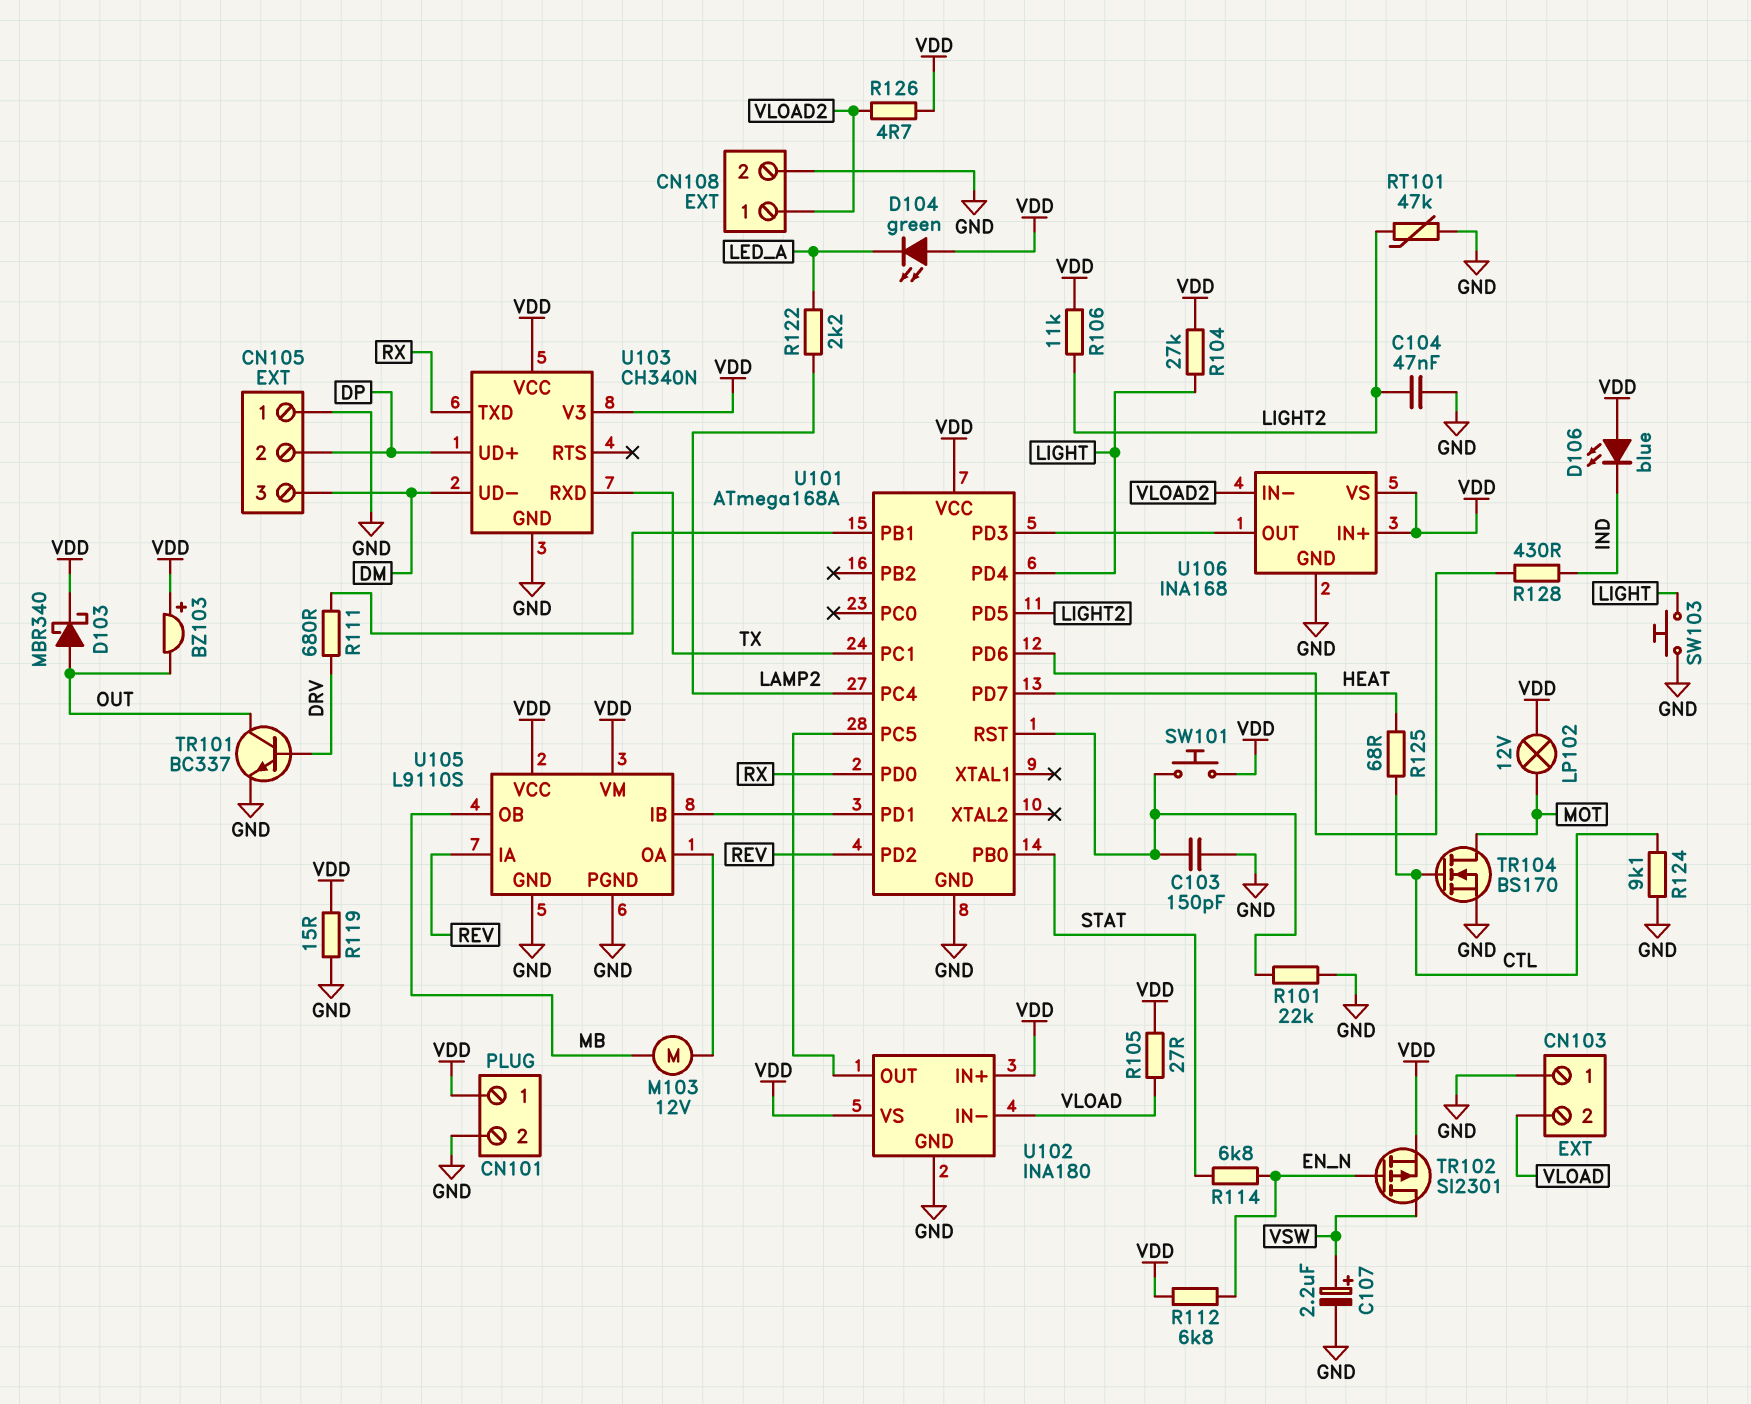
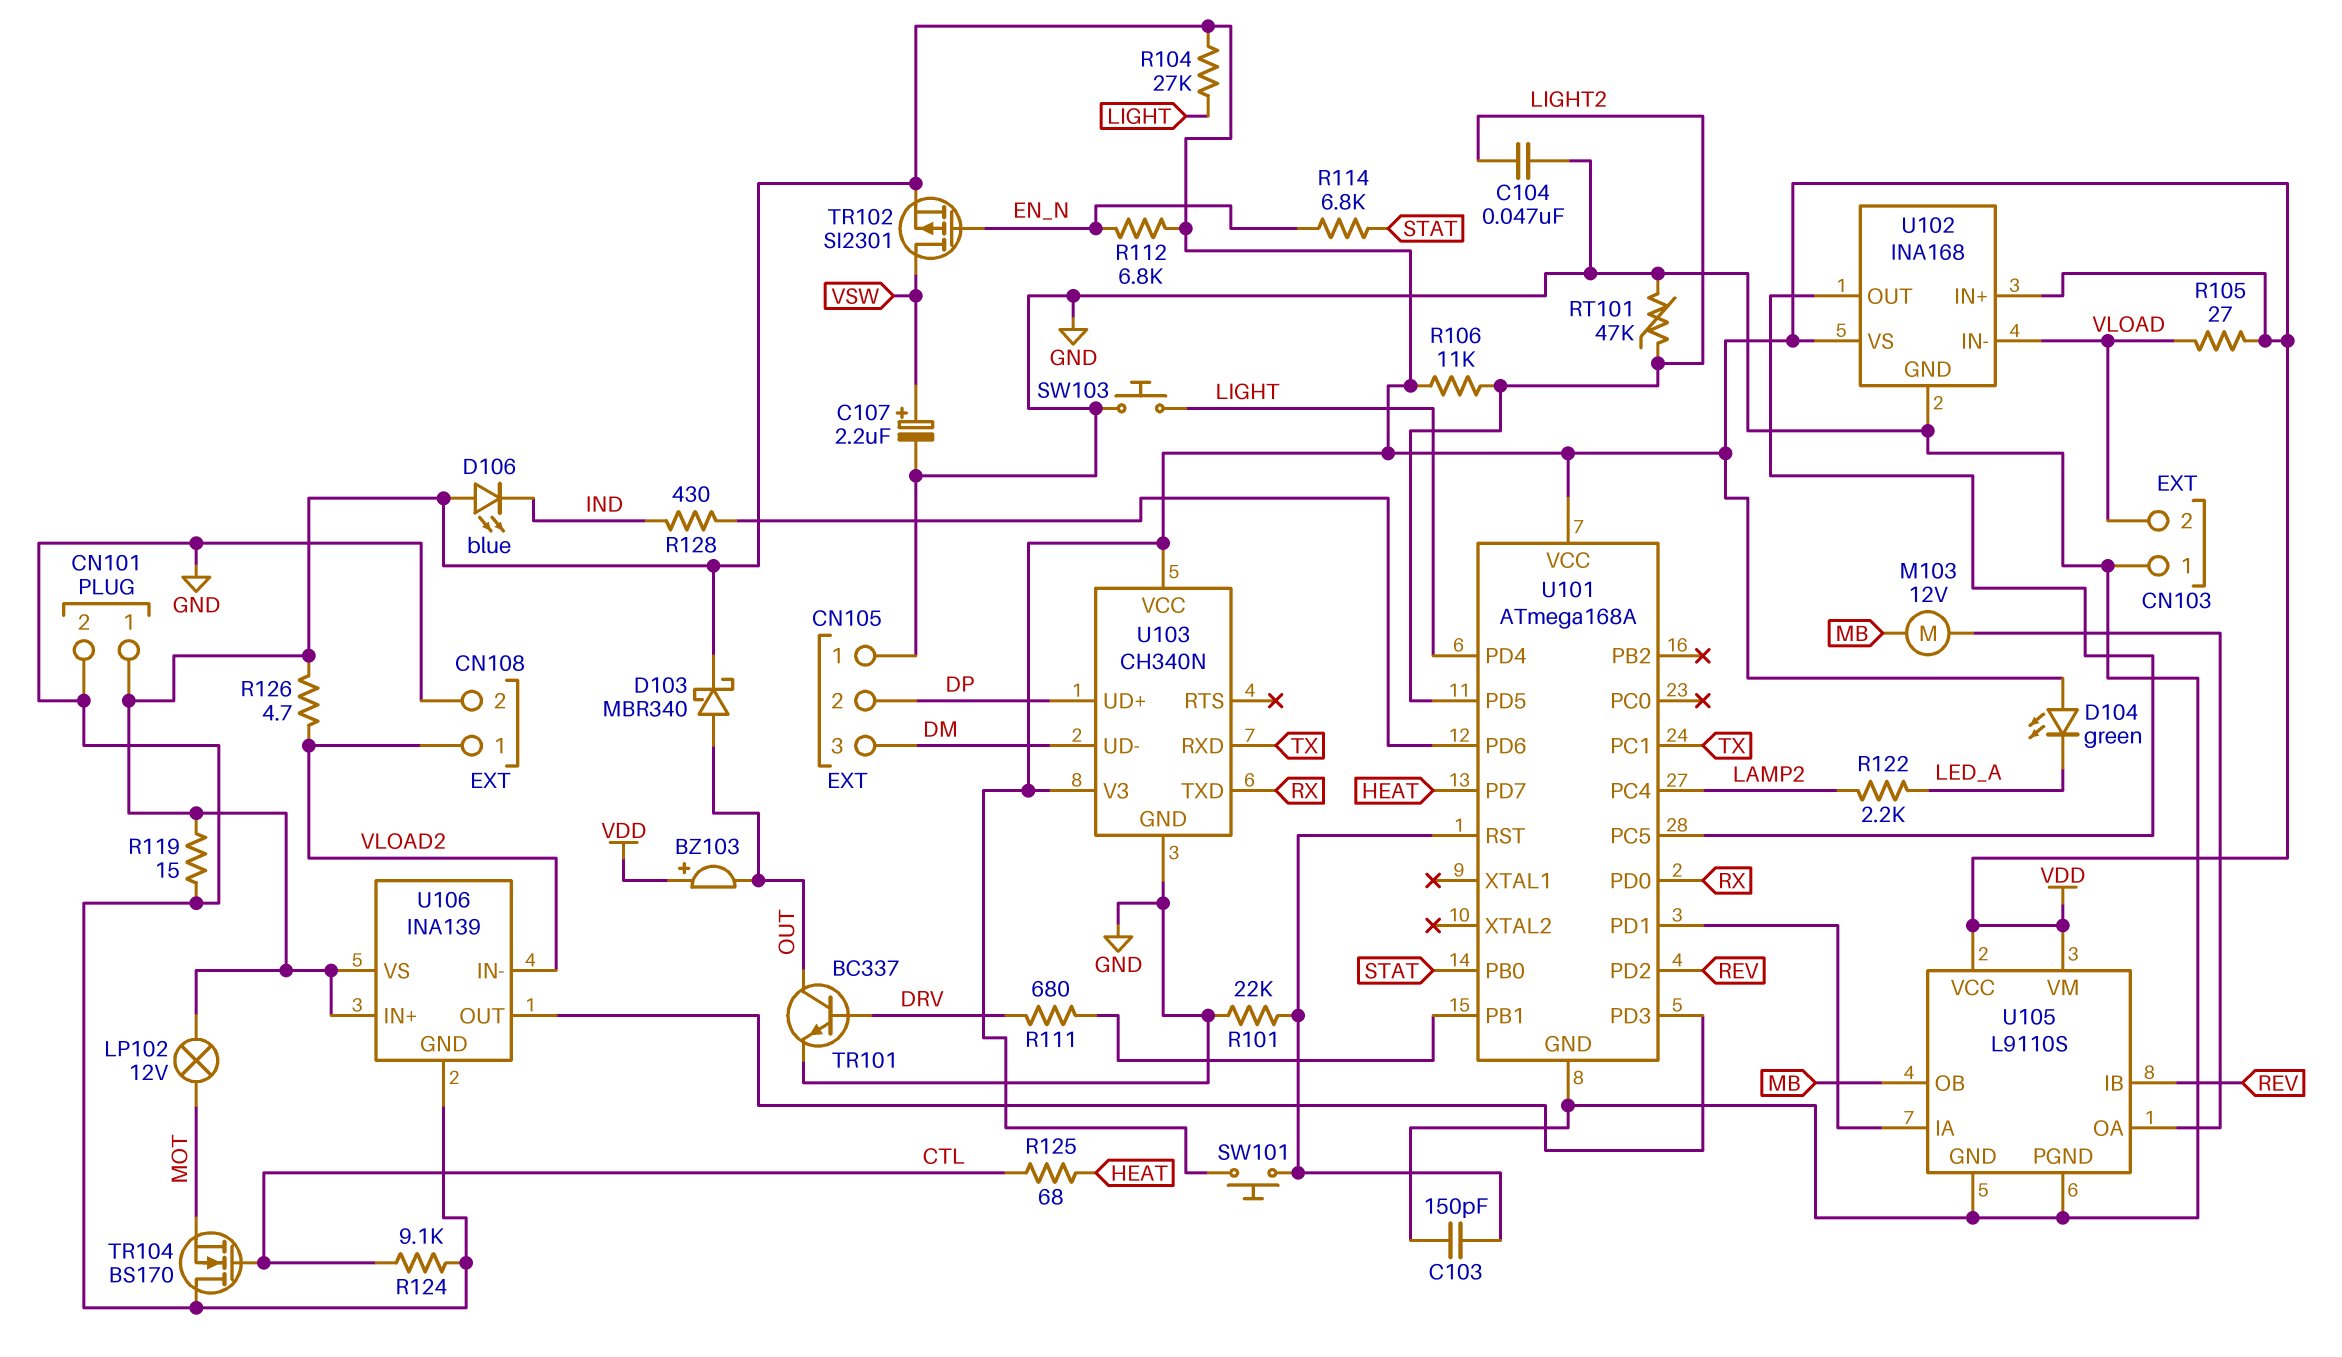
TR104: NMOS BS170 (G CTL, D MOT, S GND) -> NMOS BS170 (G CTL, D GND, S MOT)
U102: INA180 -> INA168
U105 pin IA: REV -> U101/PD1
U105 pin IB: U101/PD1 -> REV
U106: INA168 -> INA139

